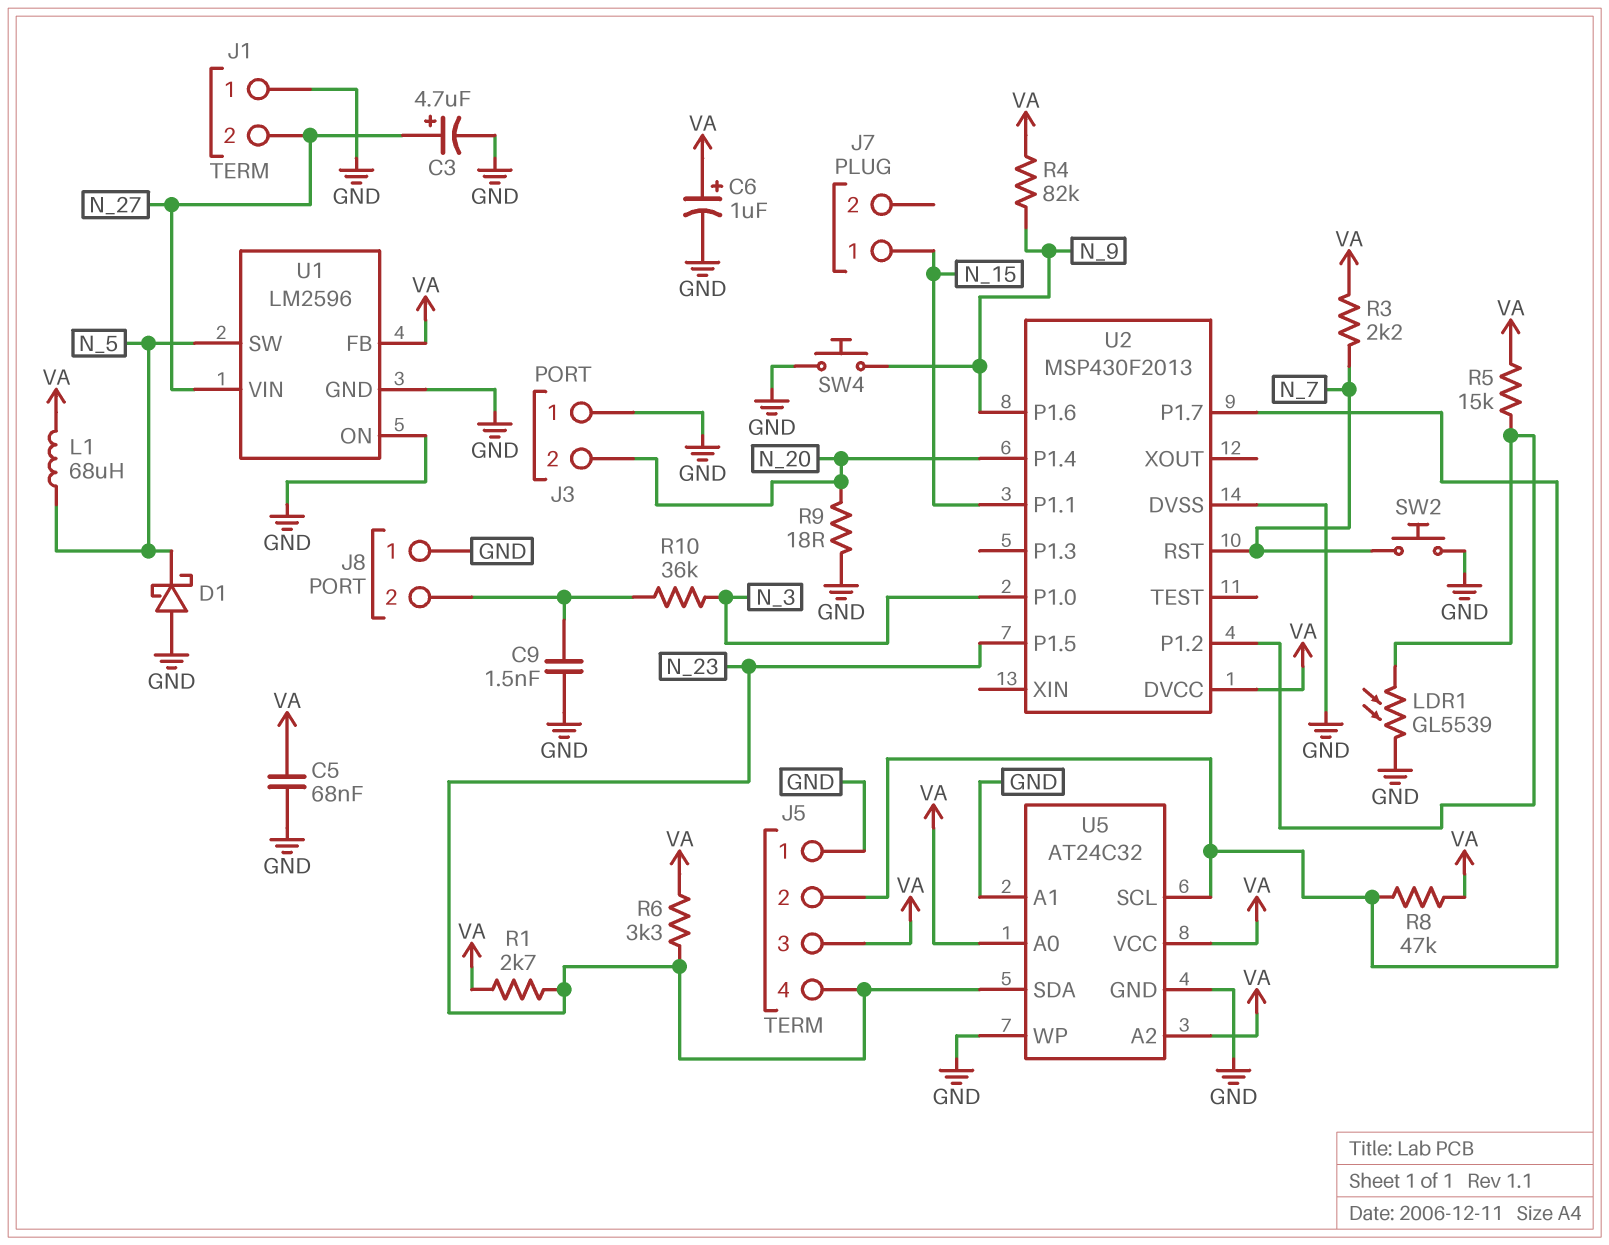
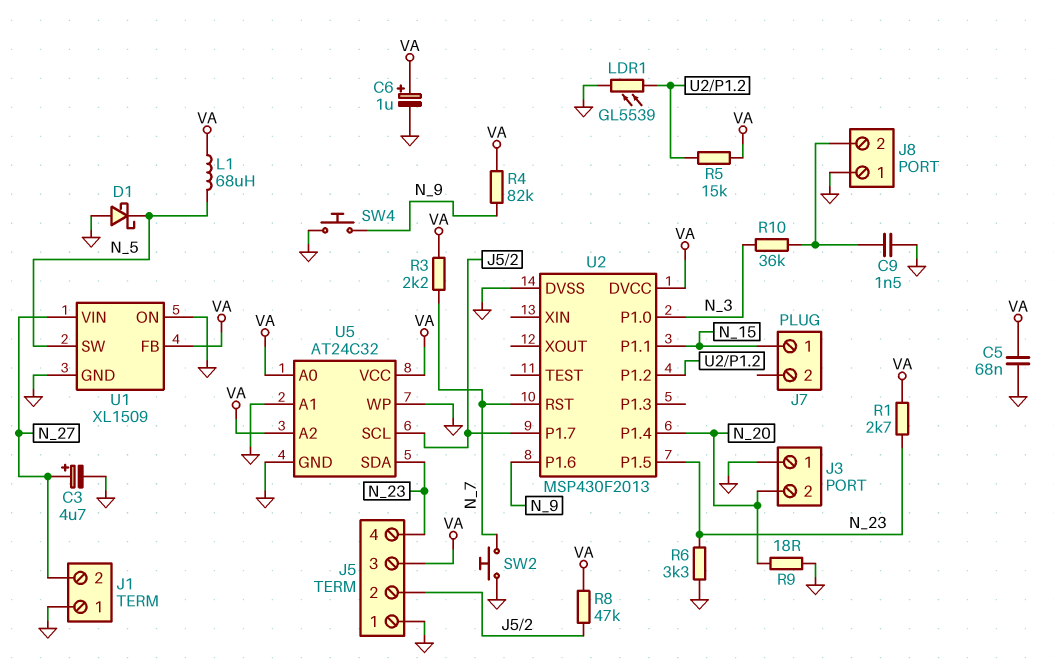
R6: 3.3k (N_23, VA) -> 3.3k (GND, N_23)
U1: LM2596 -> XL1509

